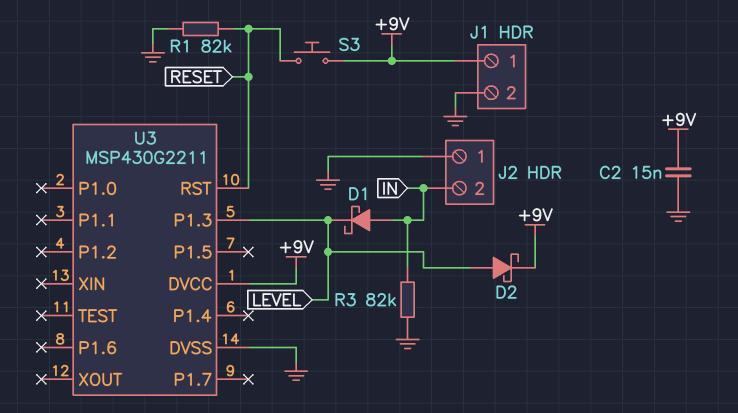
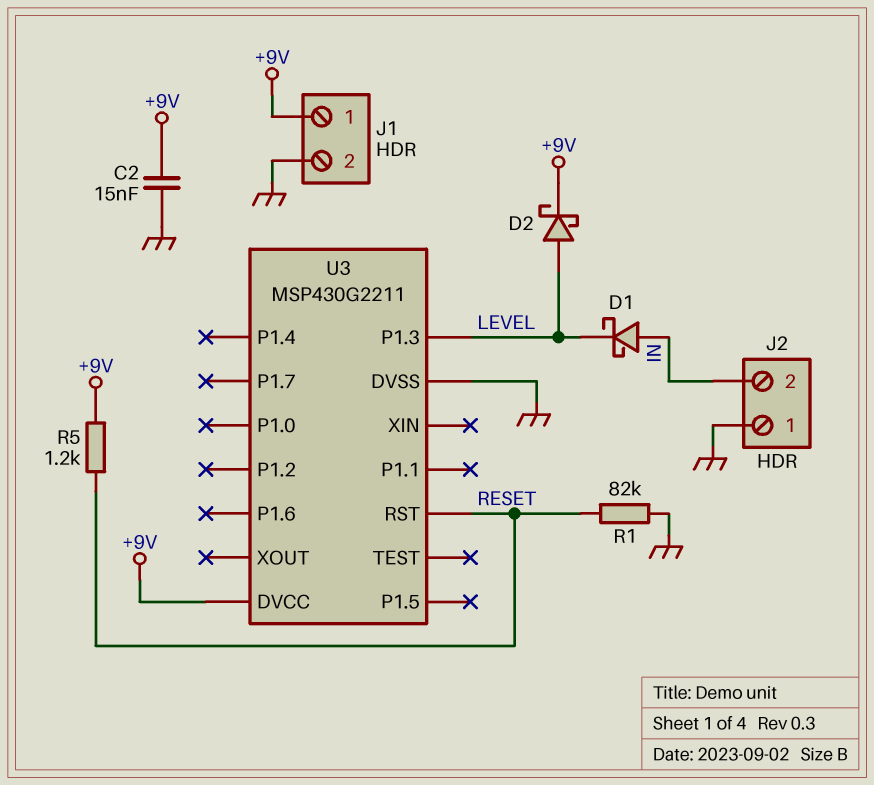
R3: 82k (GND, IN) -> none
R5: none -> 1.2k (+9V, RESET)
S3: button (+9V, RESET) -> none

